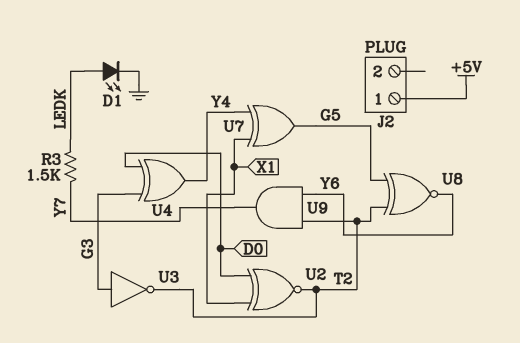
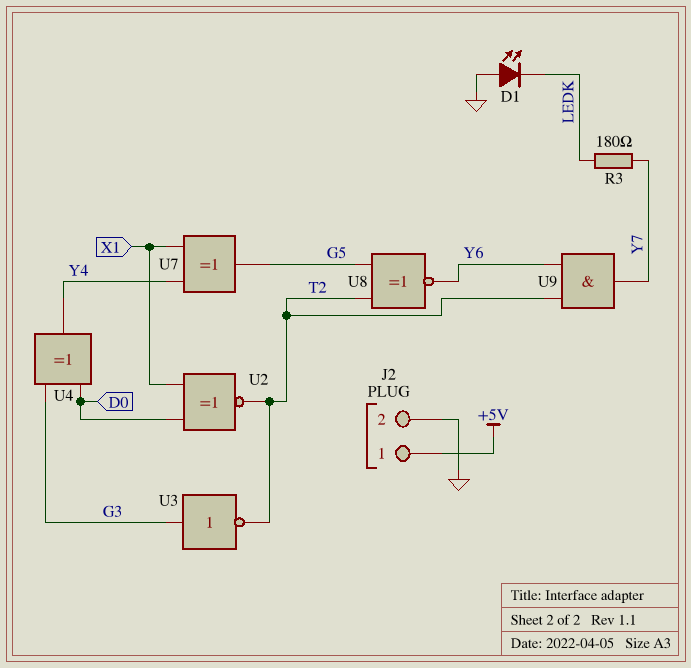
D1: LED (A LEDK, K GND) -> LED (A GND, K LEDK)
J2 pin 2: none -> GND
R3: 1.5k (LEDK, Y7) -> 180 (LEDK, Y7)

